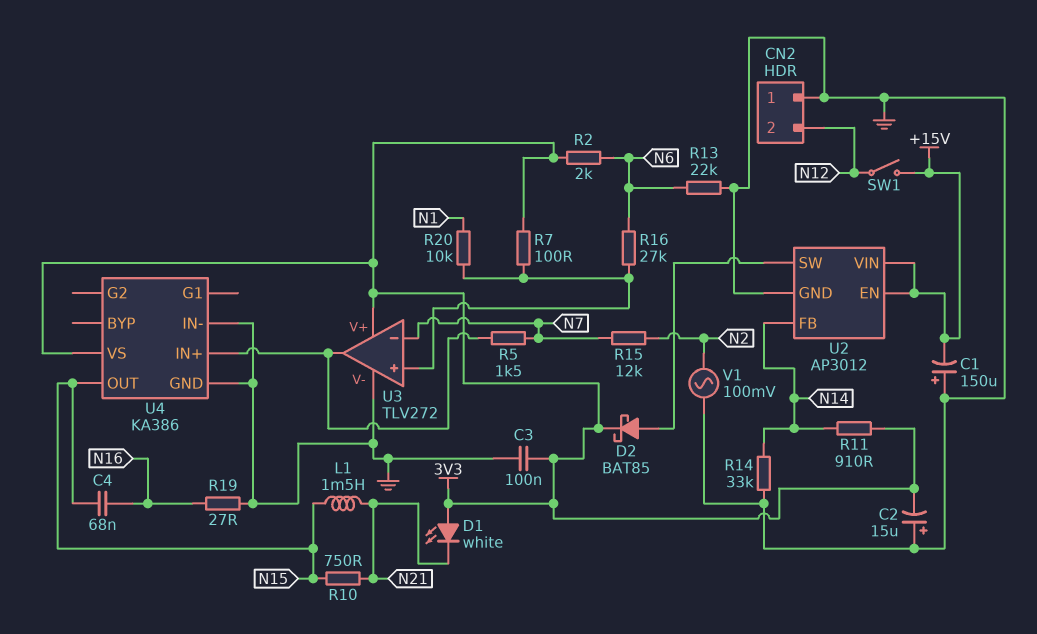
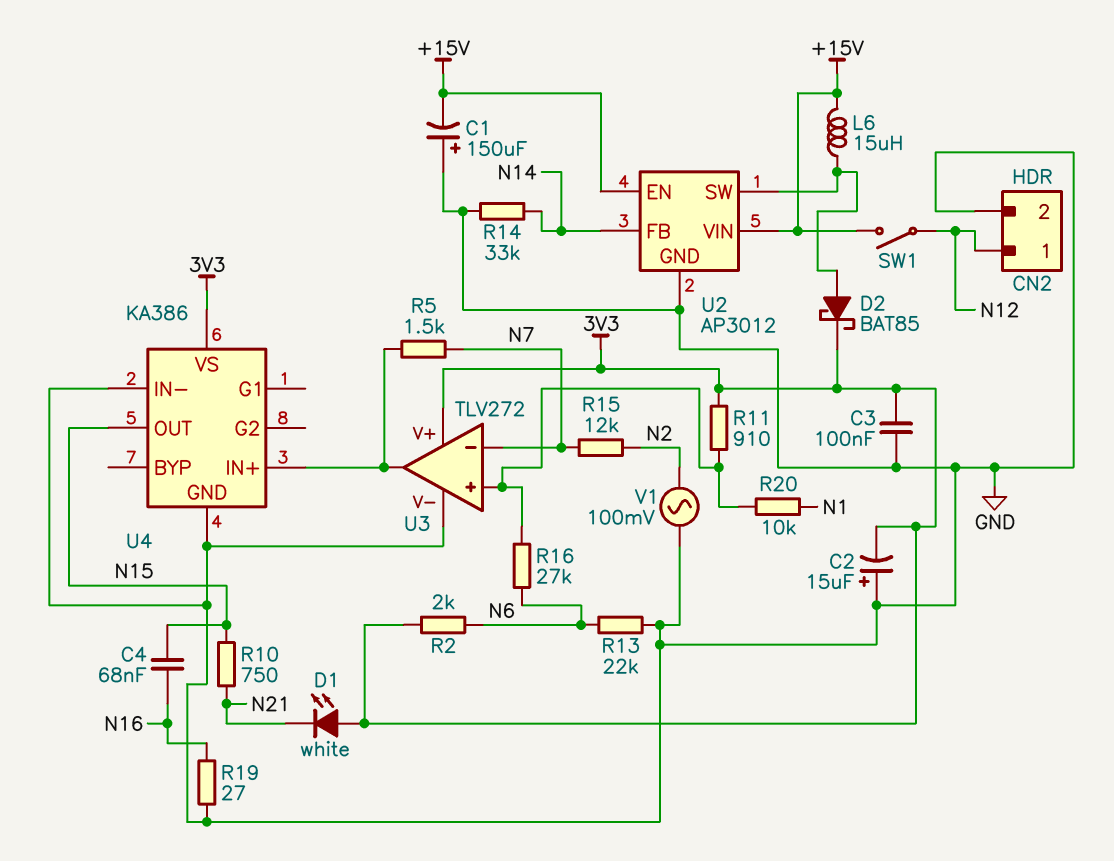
CN2 pin 1: GND -> N12
CN2 pin 2: N12 -> GND
L1: 1.5mH (N15, N21) -> none
L6: none -> 15uH (+15V, U2/SW)
R7: 100 (3V3, U3/in+) -> none
R11: 910 (3V3, N14) -> 910 (3V3, U3/in+)

